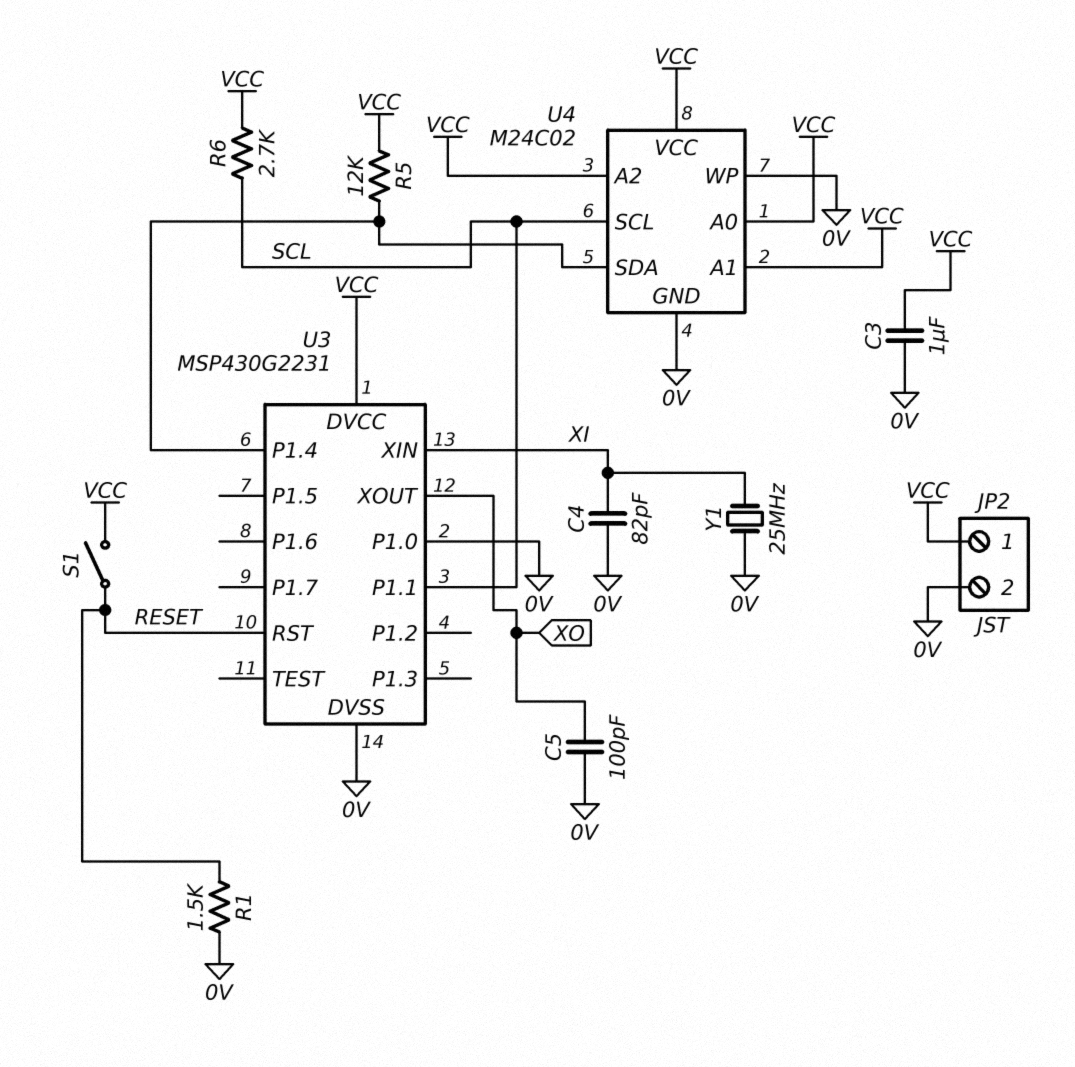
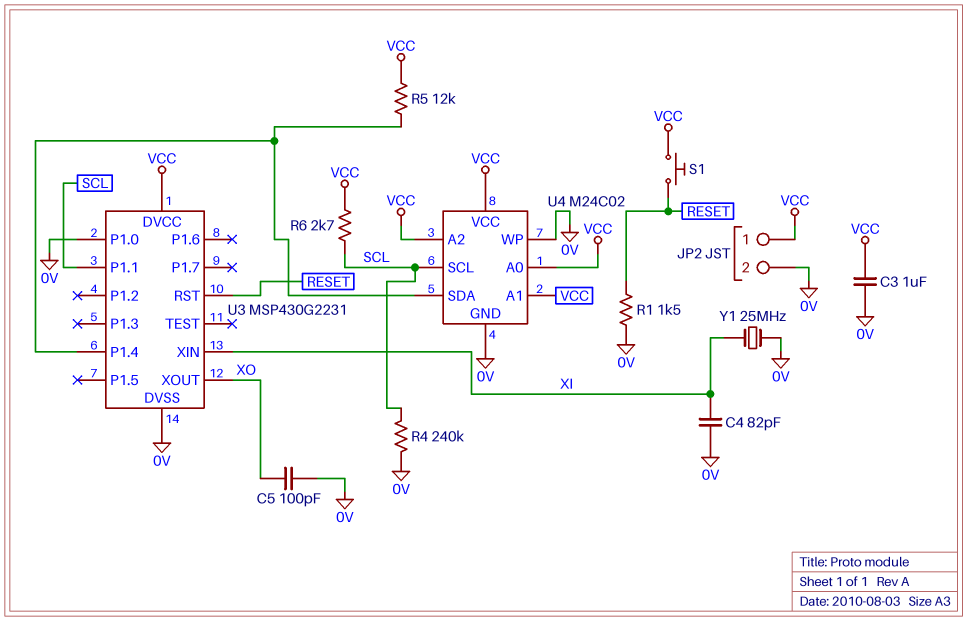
R4: none -> 240k (0V, SCL)
S1: switch (RESET, VCC) -> button (RESET, VCC)

